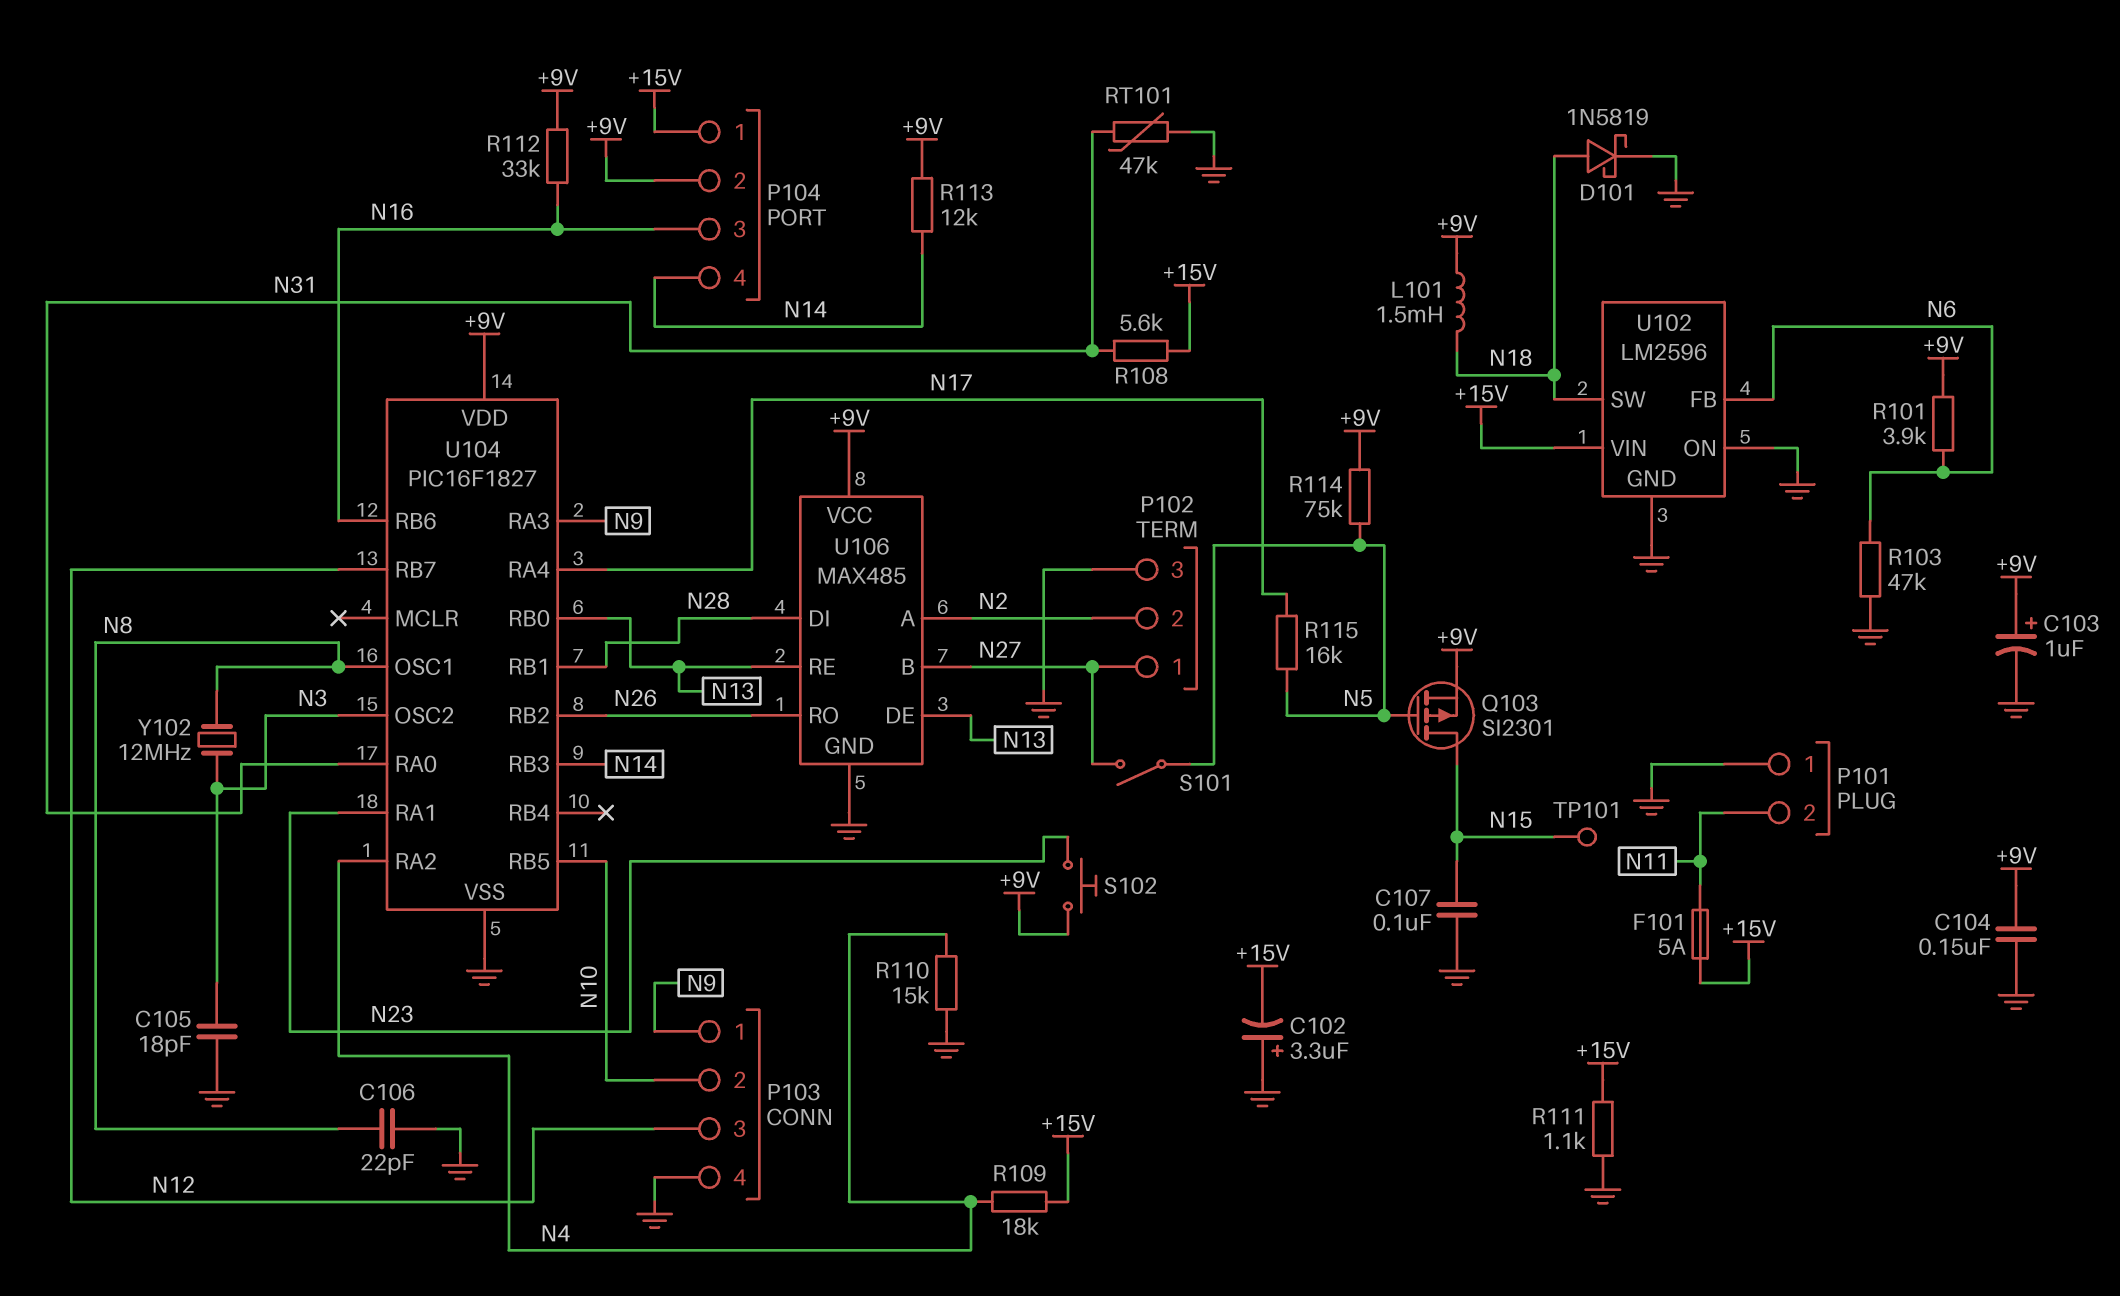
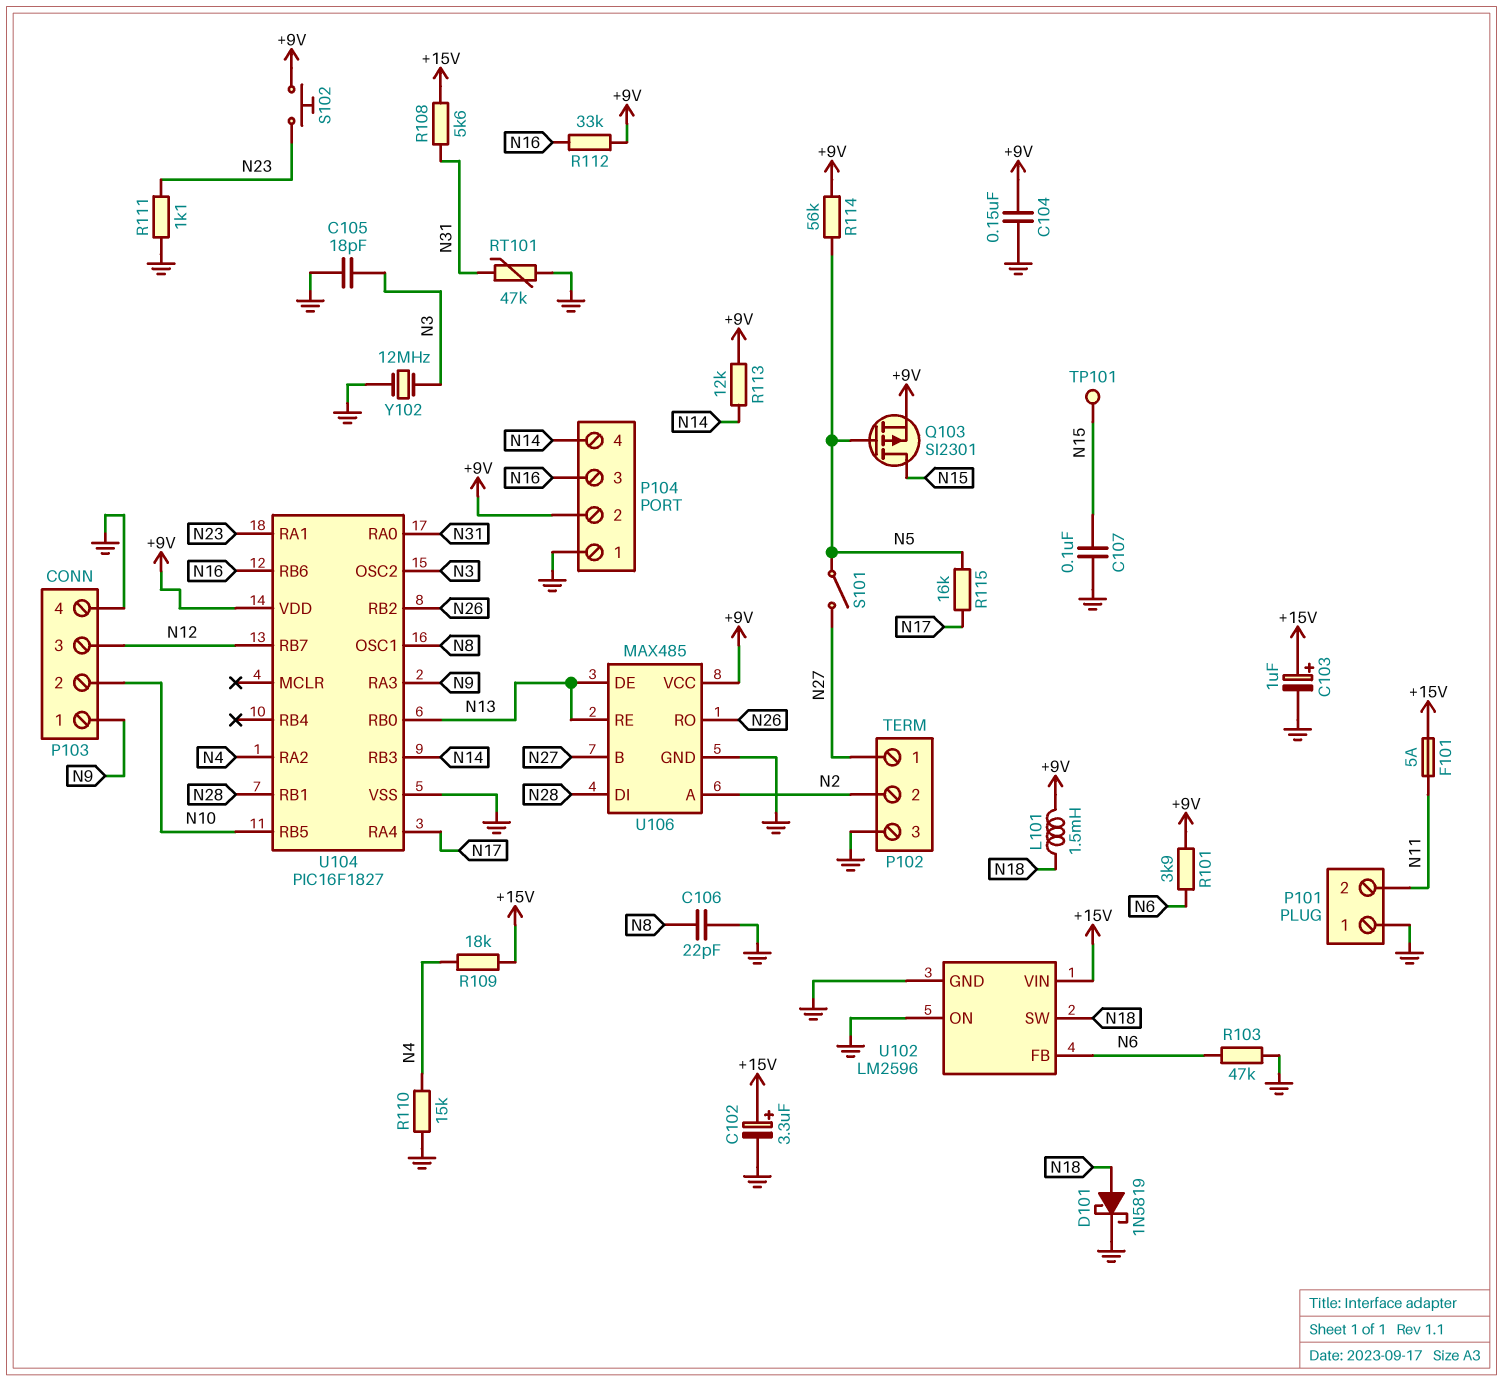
C102: 3.3uF (plus GND, minus +15V) -> 3.3uF (plus +15V, minus GND)
C103: 1uF (plus +9V, minus GND) -> 1uF (plus +15V, minus GND)
P104 pin 1: +15V -> GND
R111: 1.1k (+15V, GND) -> 1.1k (GND, N23)
R114: 75k (+9V, N5) -> 56k (+9V, N5)
Y102: 12MHz (N3, N8) -> 12MHz (GND, N3)

